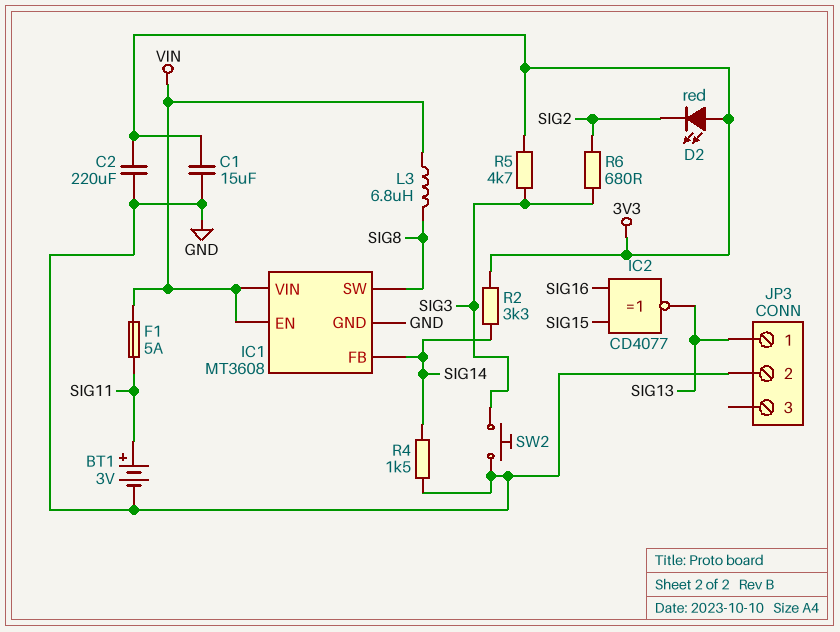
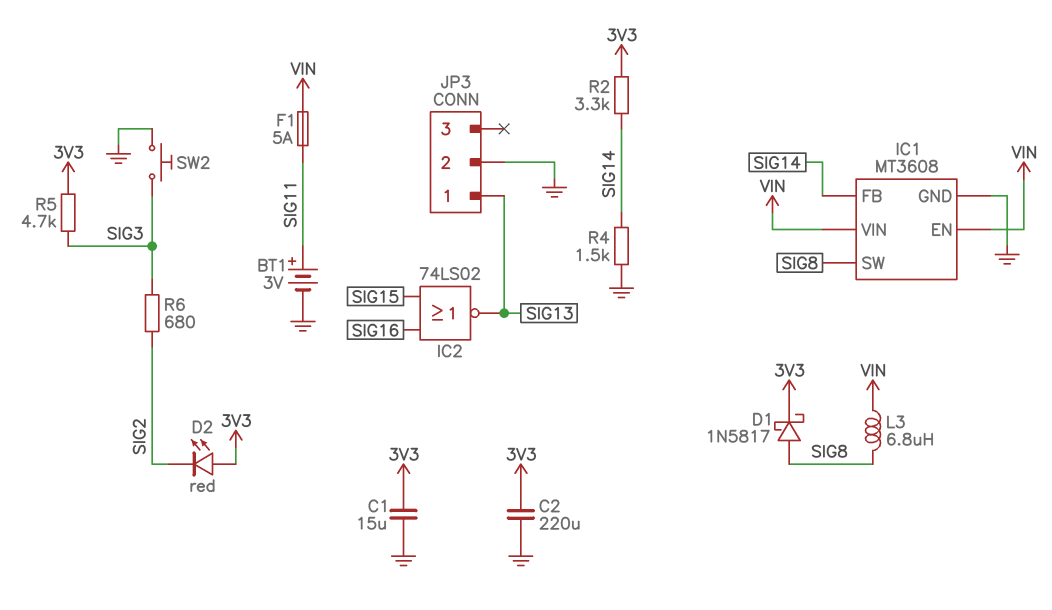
D1: none -> schottky 1N5817 (A SIG8, K 3V3)
IC2: XNOR CD4077 (in SIG15, in SIG16, out SIG13) -> NOR 74LS02 (in SIG15, in SIG16, out SIG13)

